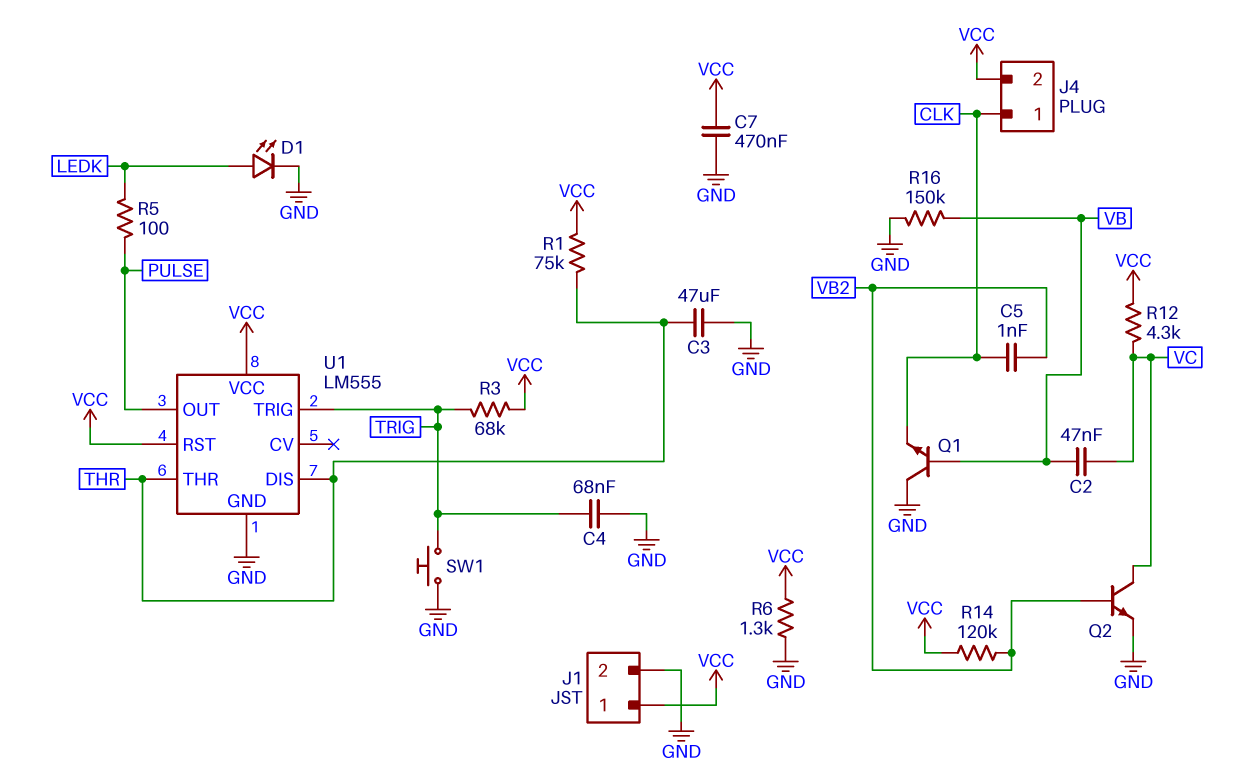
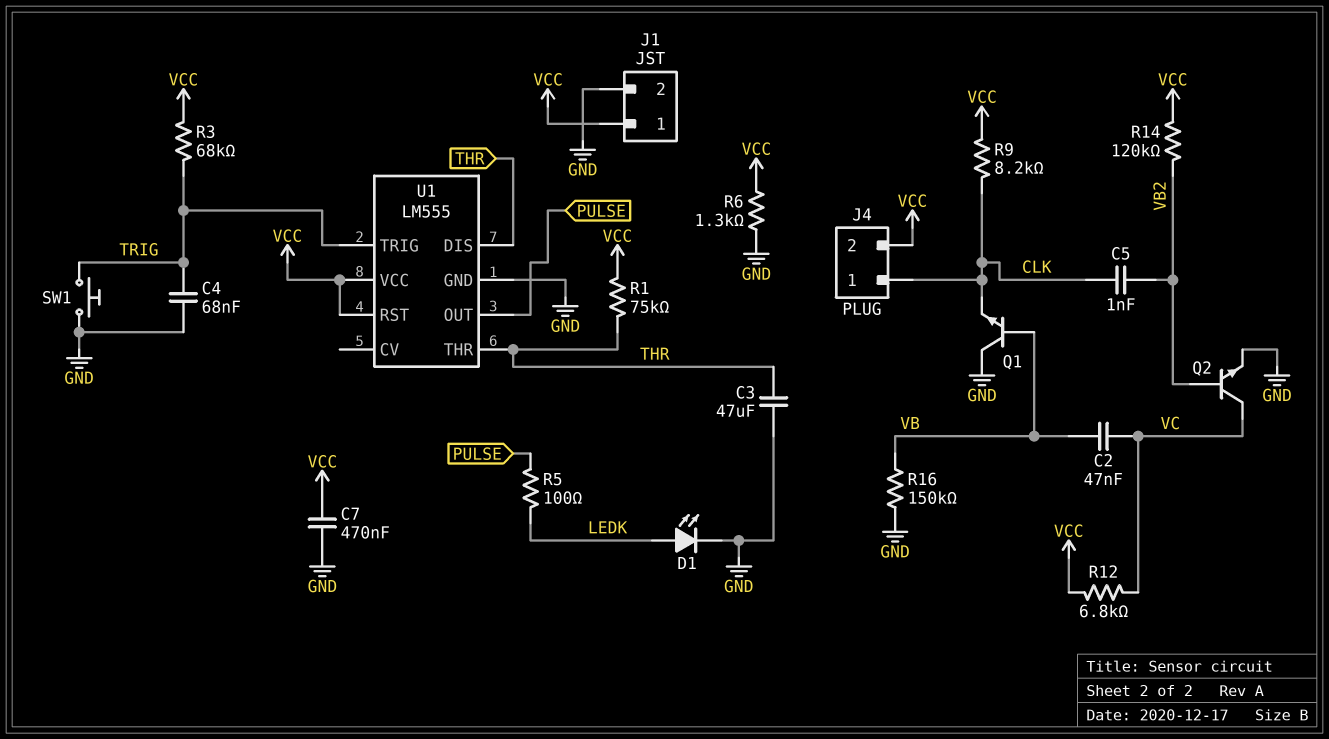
R9: none -> 8.2k (CLK, VCC)
R12: 4.3k (VC, VCC) -> 6.8k (VC, VCC)

